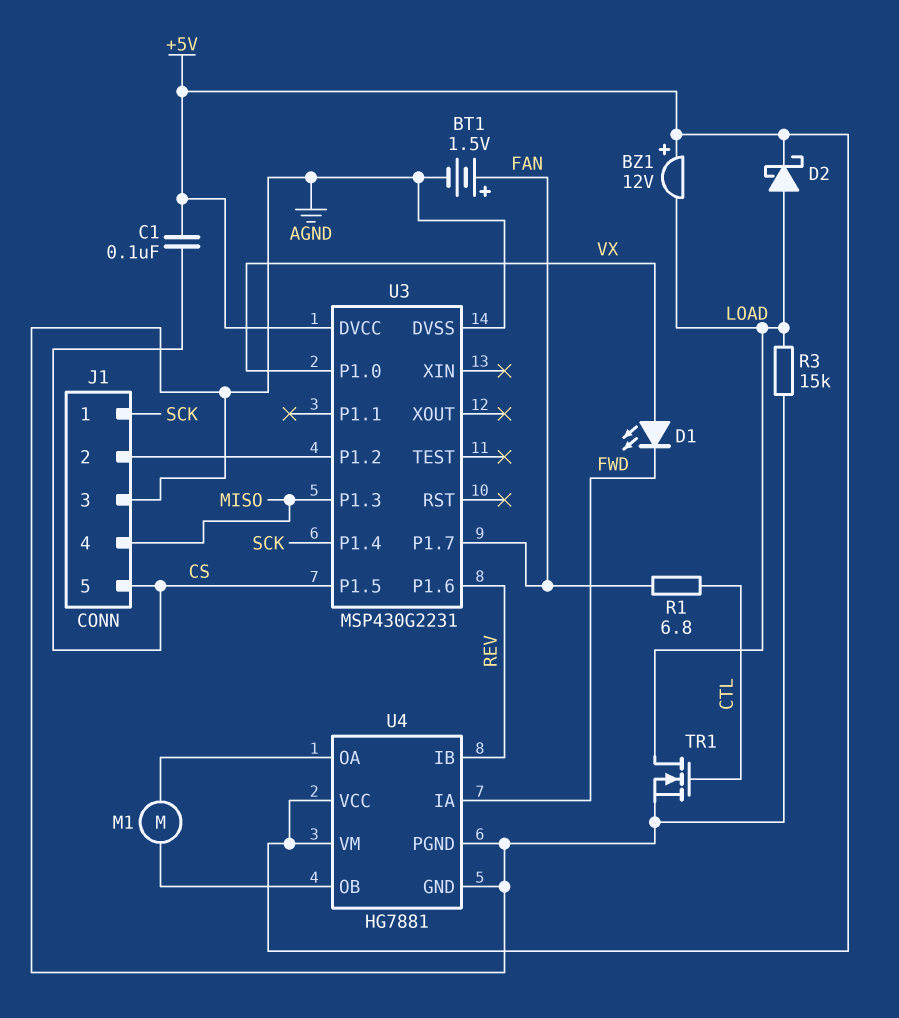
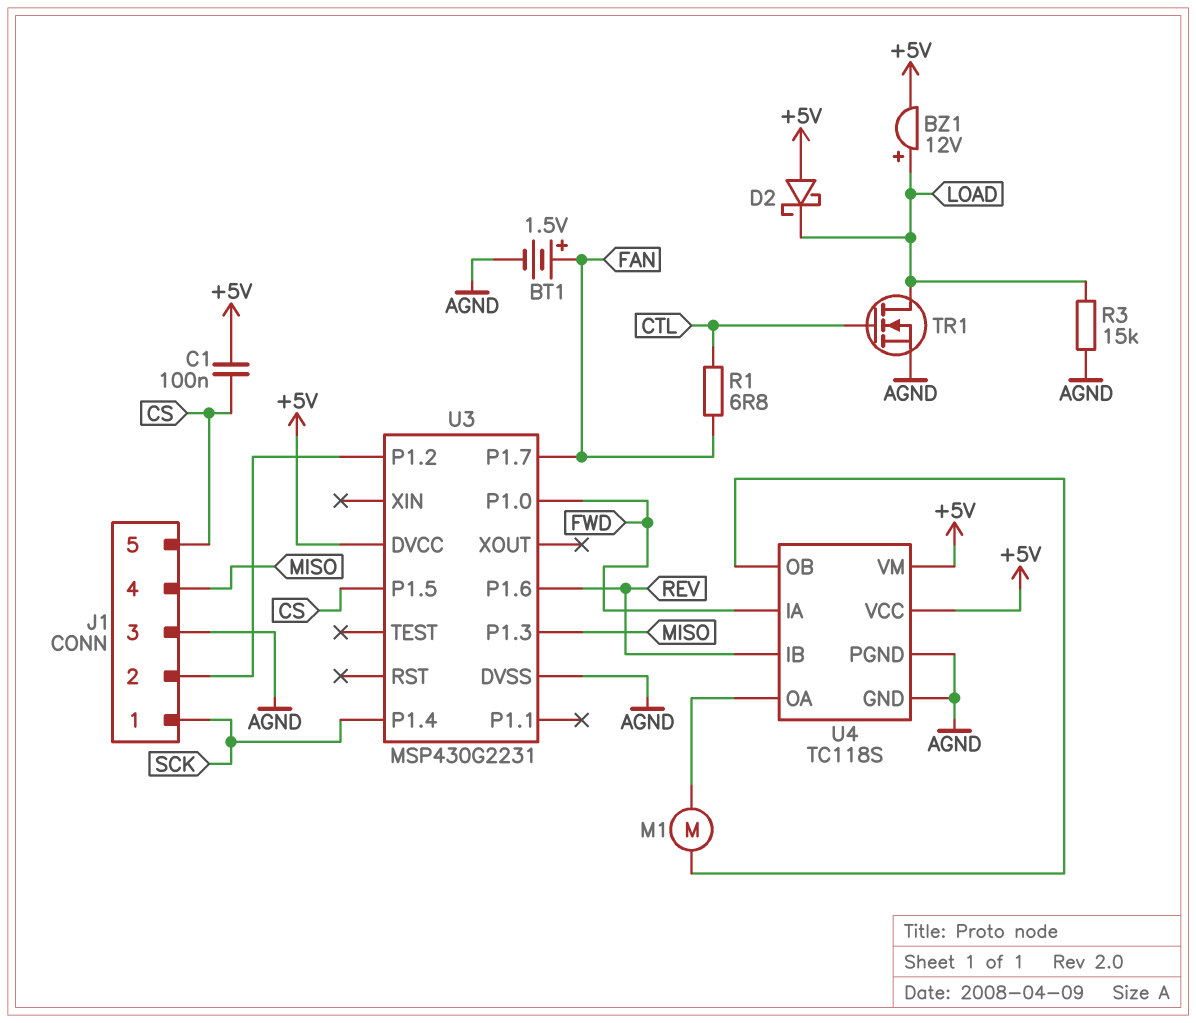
BZ1: buzzer 12V (plus +5V, minus LOAD) -> buzzer 12V (plus LOAD, minus +5V)
D1: LED (A VX, K FWD) -> none
D2: schottky (A LOAD, K +5V) -> schottky (A +5V, K LOAD)
U3 pin P1.0: VX -> FWD
U4: HG7881 -> TC118S

